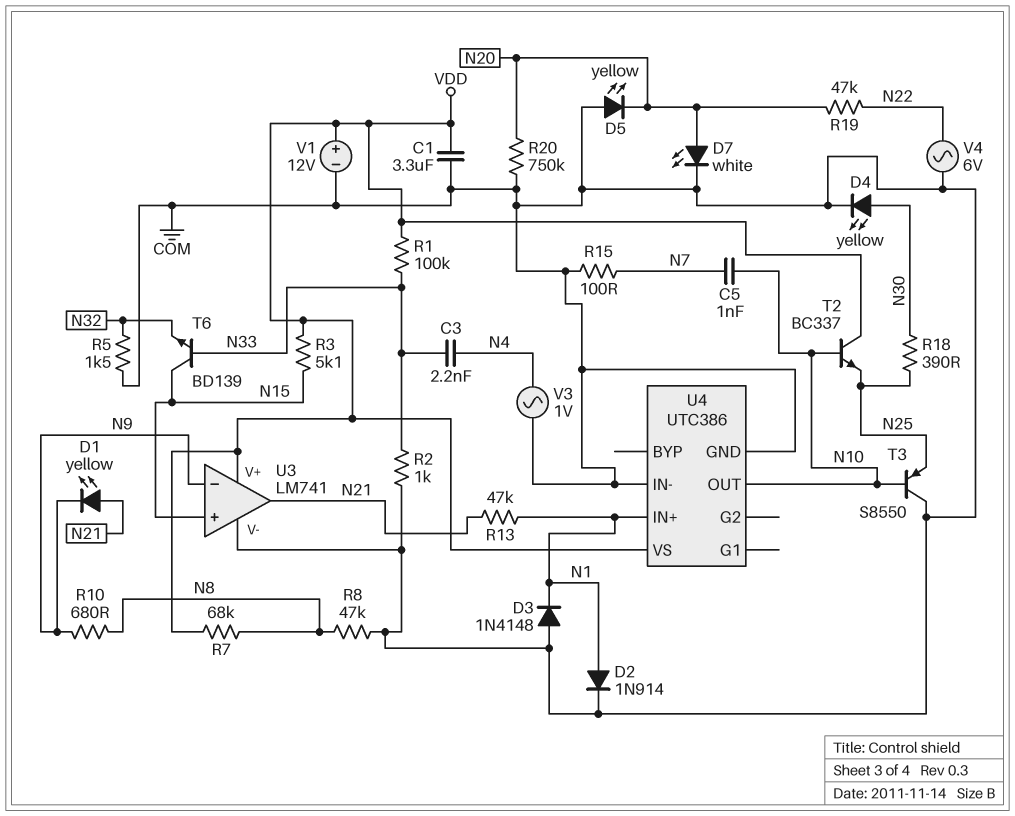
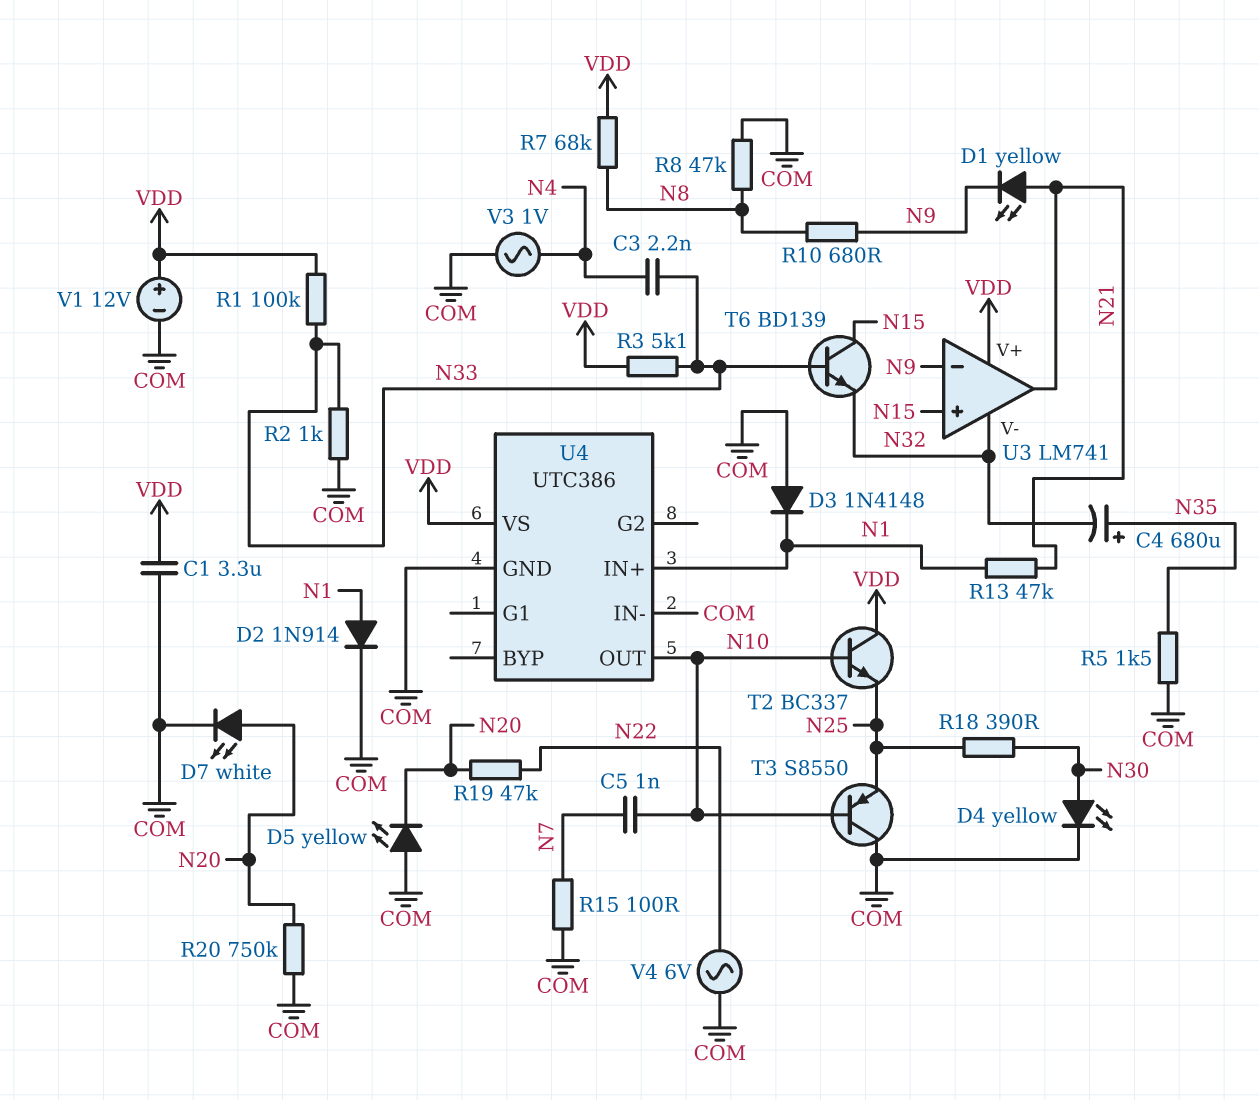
C4: none -> 680uF (plus N35, minus N32)
R3: 5.1k (N15, VDD) -> 5.1k (N33, VDD)
R5: 1.5k (COM, N32) -> 1.5k (COM, N35)
U3 pin V-: COM -> N32

